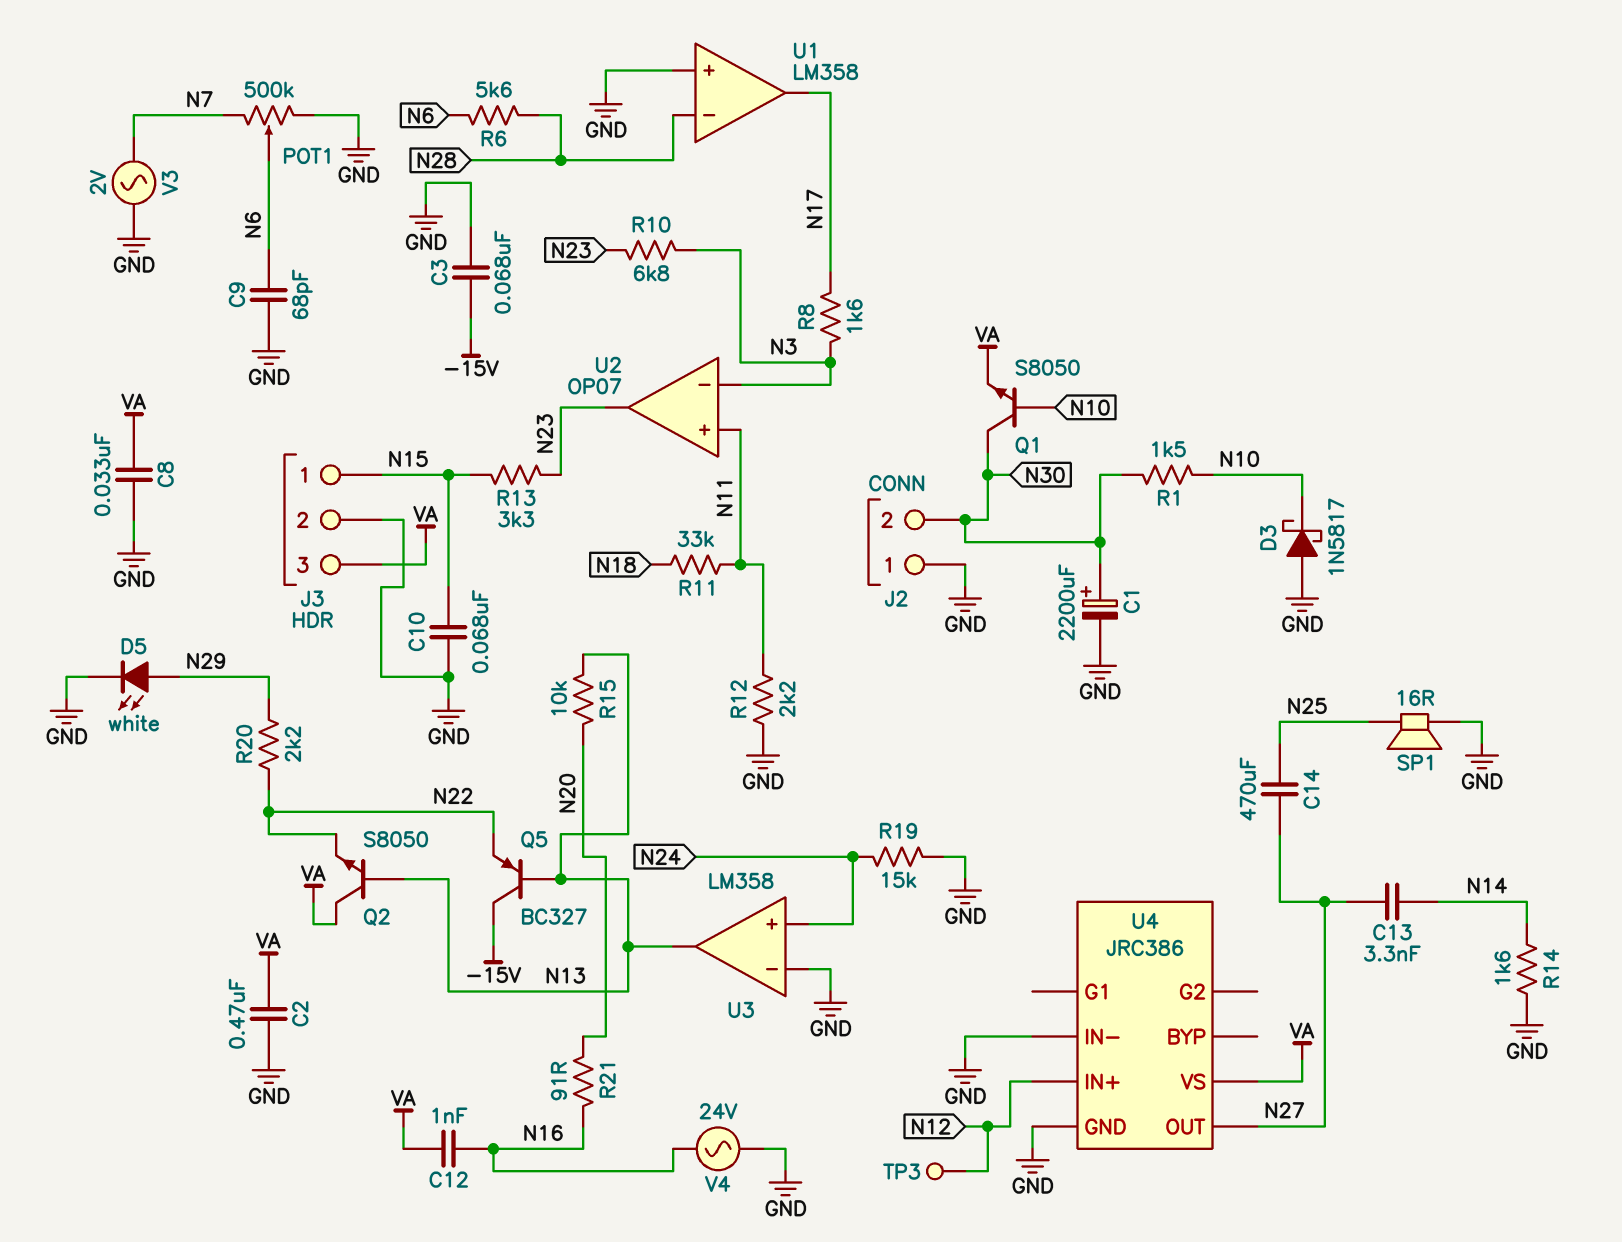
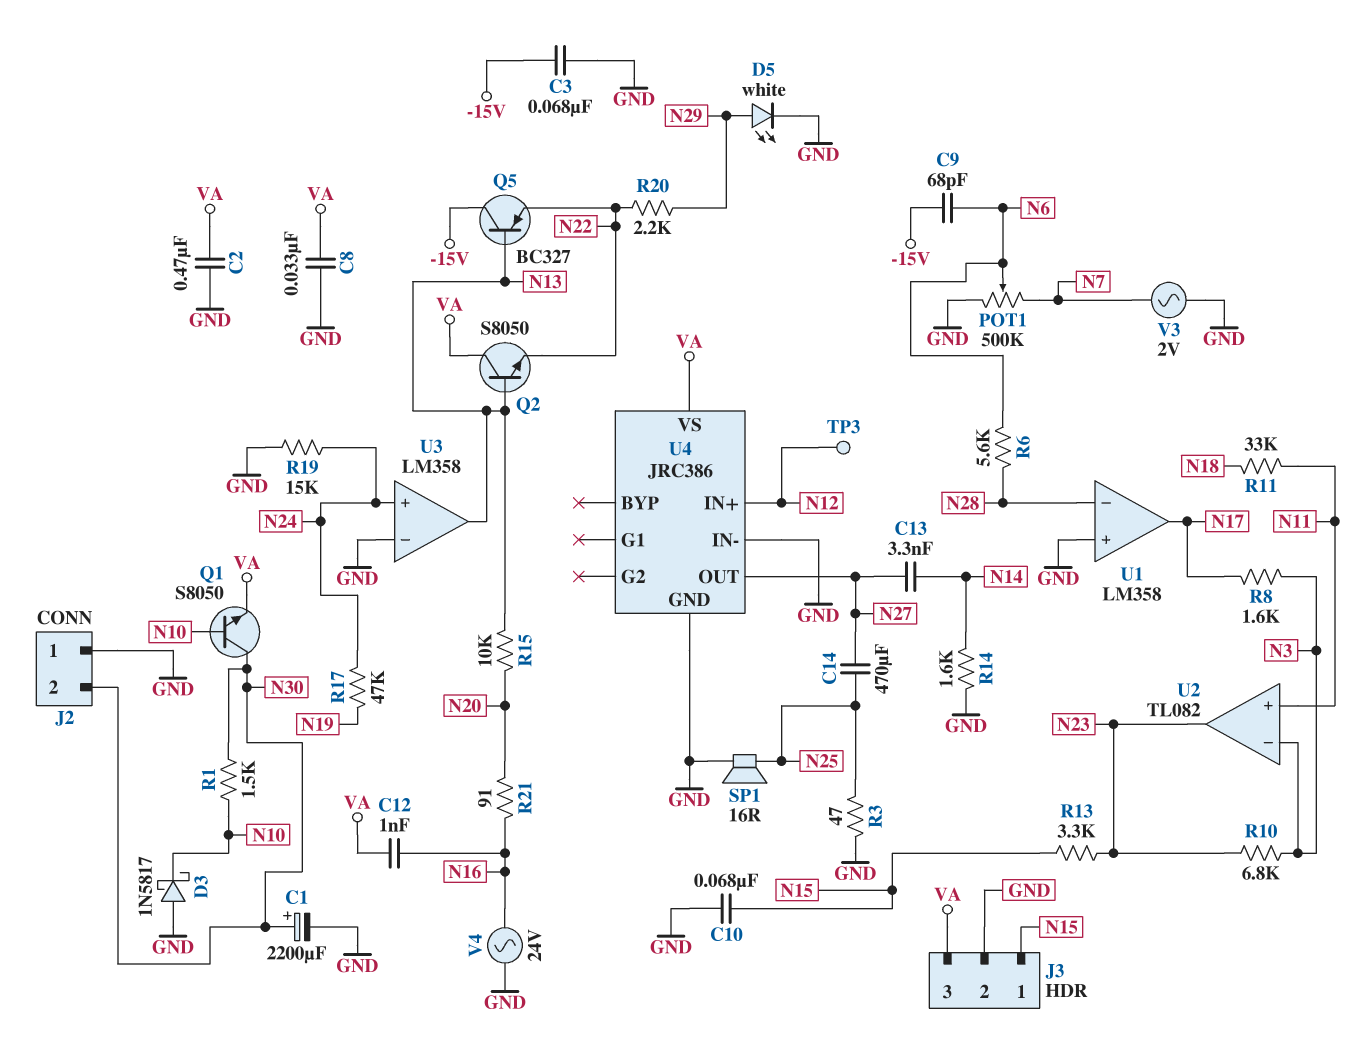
C9: 68pF (GND, N6) -> 68pF (-15V, N6)
R3: none -> 47 (GND, N25)
R12: 2.2k (GND, N11) -> none
R17: none -> 47k (N19, N24)
U2: OP07 -> TL082

